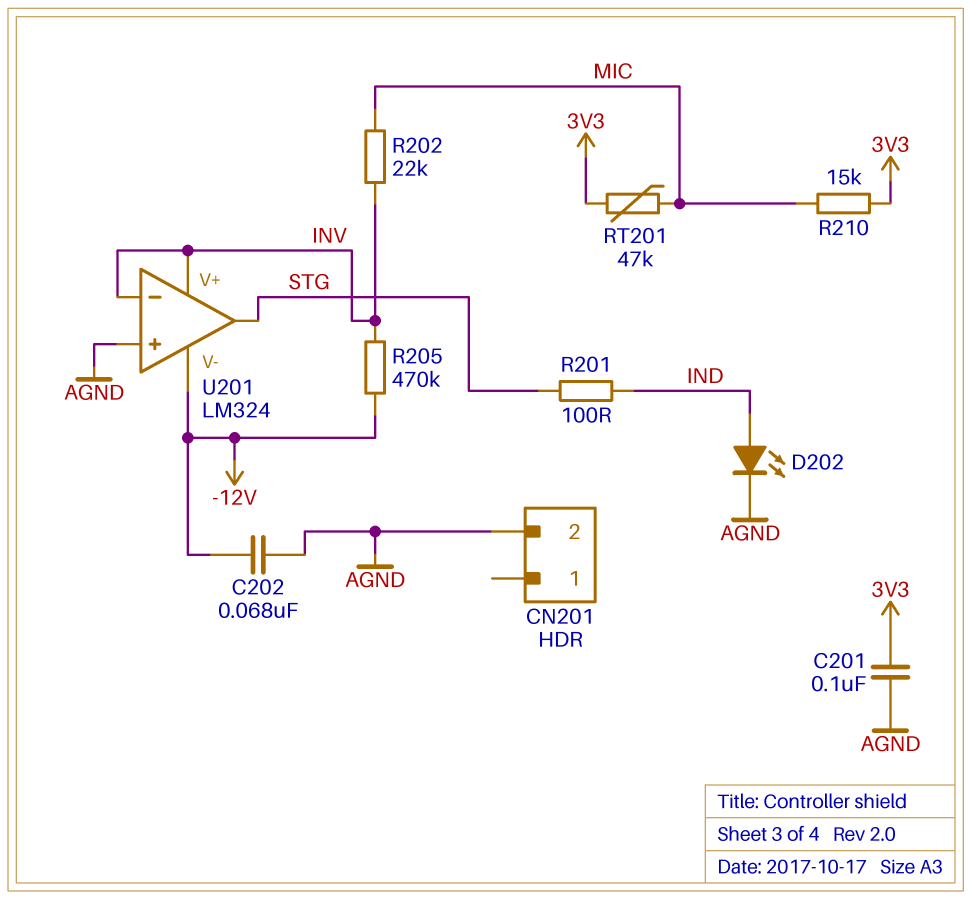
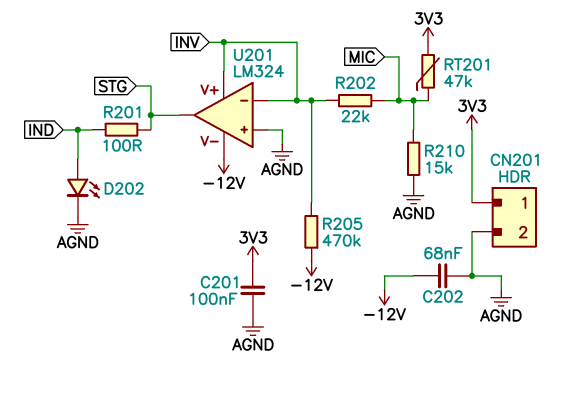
CN201 pin 1: none -> 3V3
R210: 15k (3V3, MIC) -> 15k (AGND, MIC)

